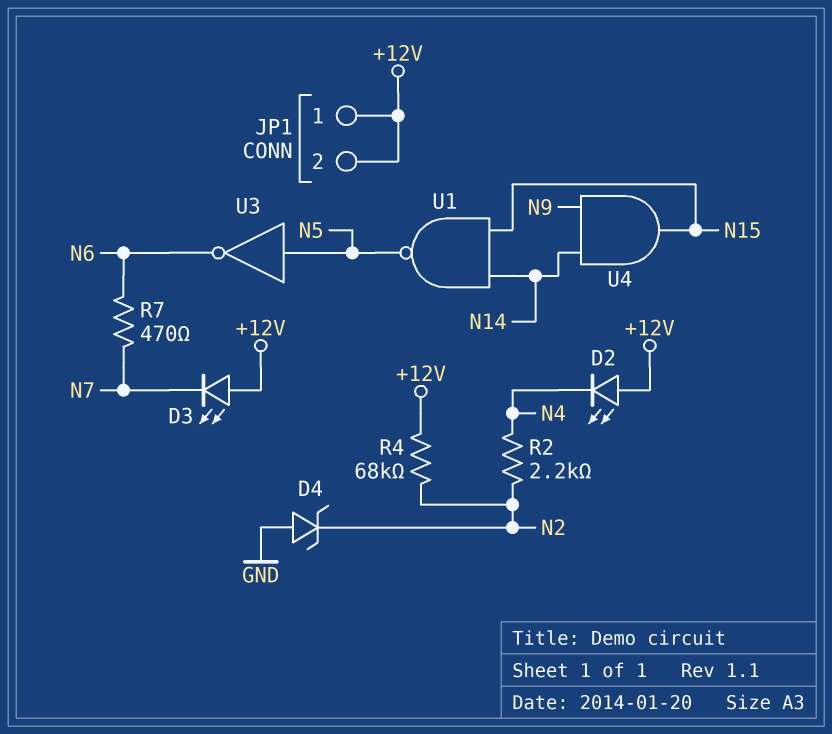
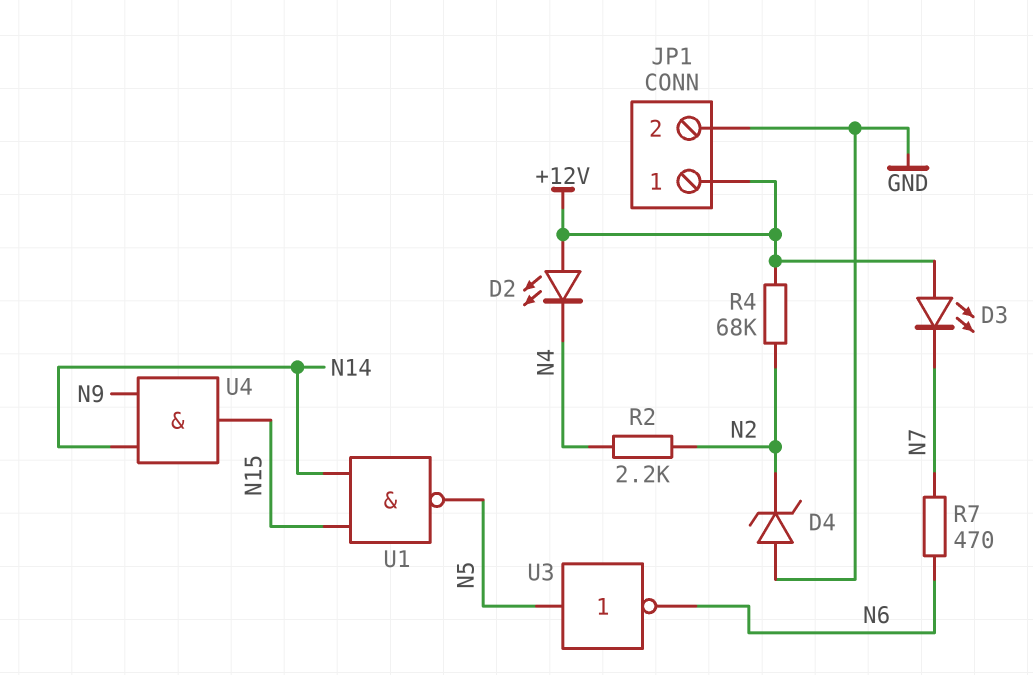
JP1 pin 2: +12V -> GND

